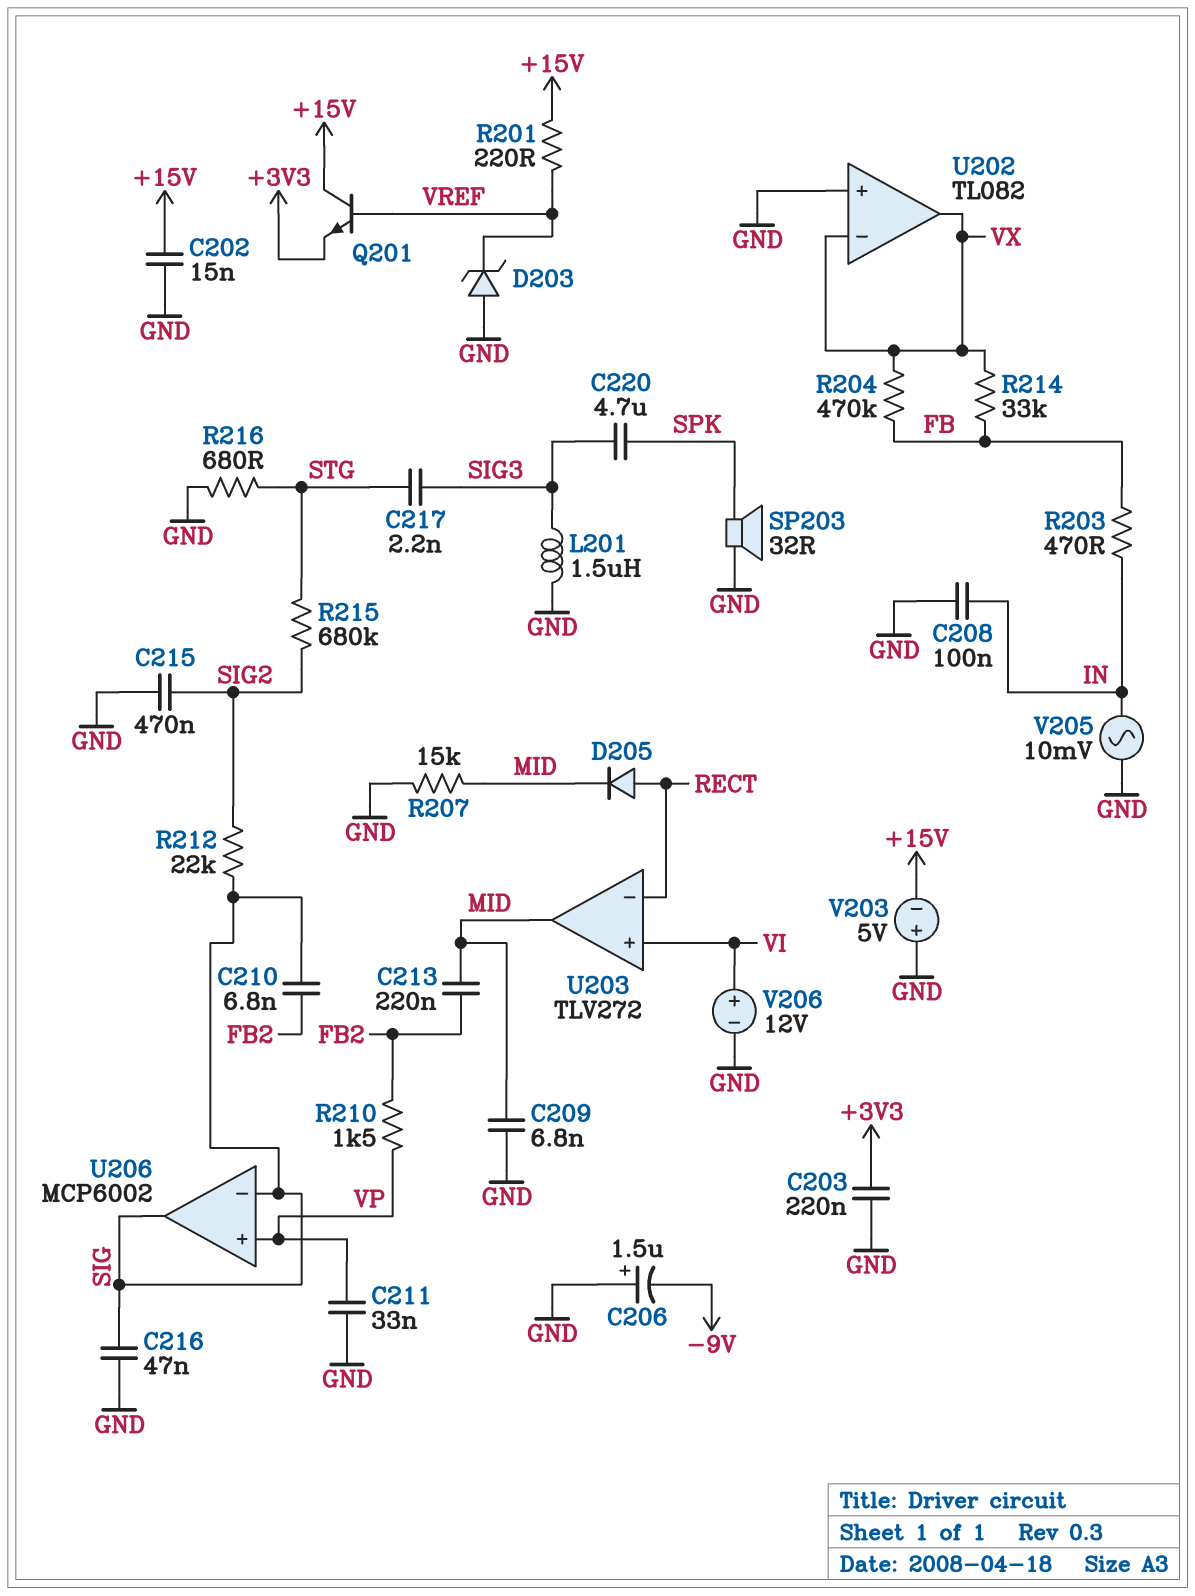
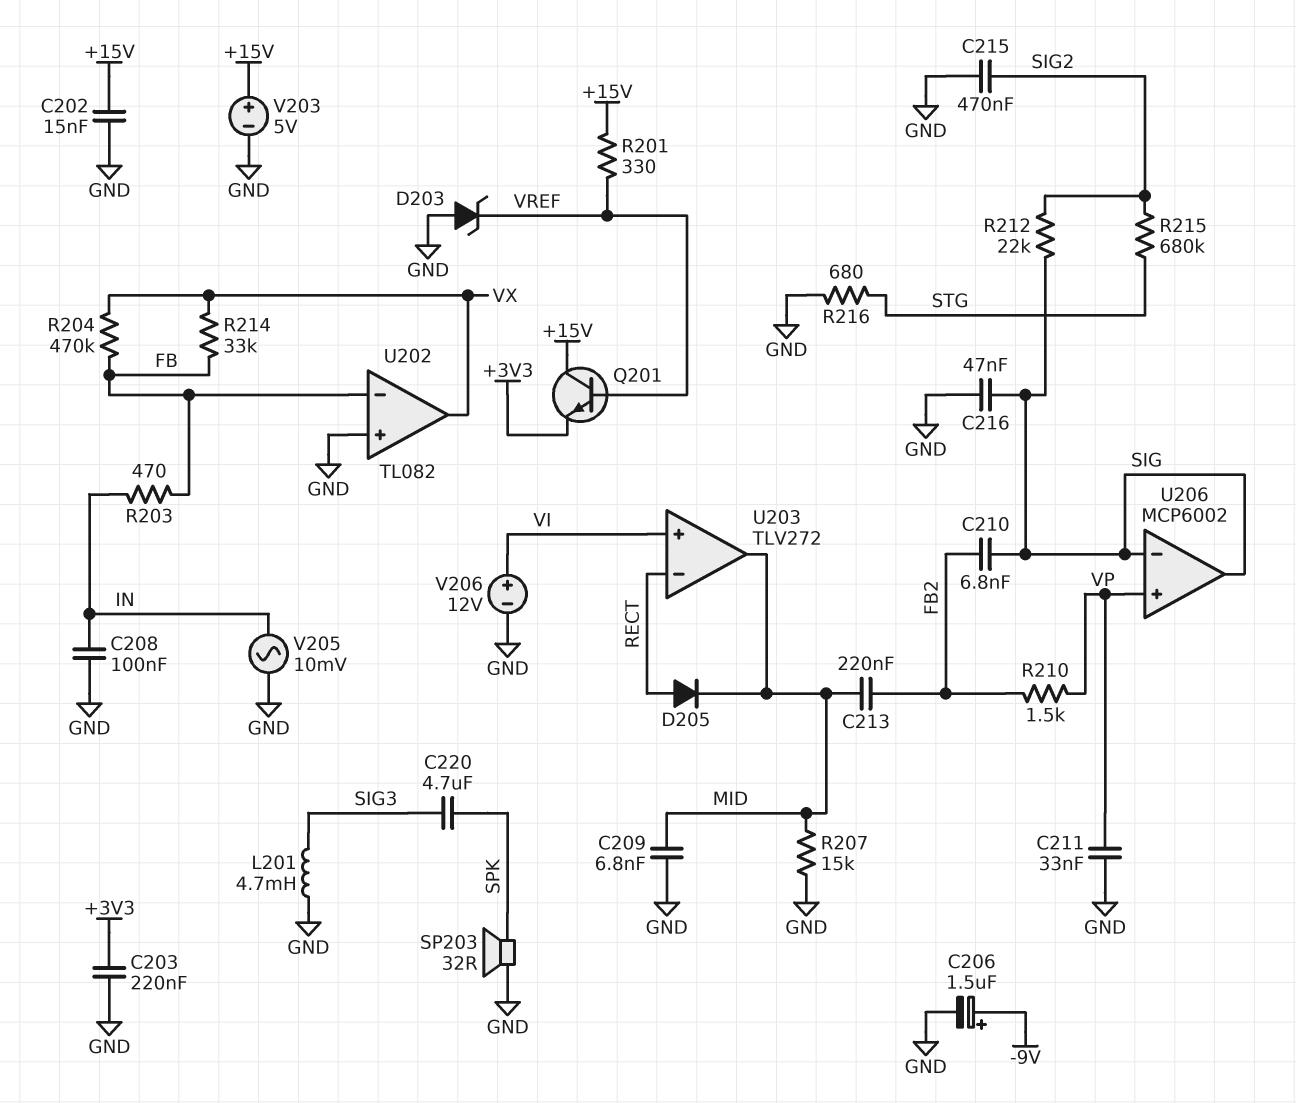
C206: 1.5uF (plus GND, minus -9V) -> 1.5uF (plus -9V, minus GND)
C217: 2.2nF (SIG3, STG) -> none
L201: 1.5uH (GND, SIG3) -> 4.7mH (GND, SIG3)
R201: 220 (+15V, VREF) -> 330 (+15V, VREF)
U202 pin in-: VX -> FB
V203: 5V (plus GND, minus +15V) -> 5V (plus +15V, minus GND)

